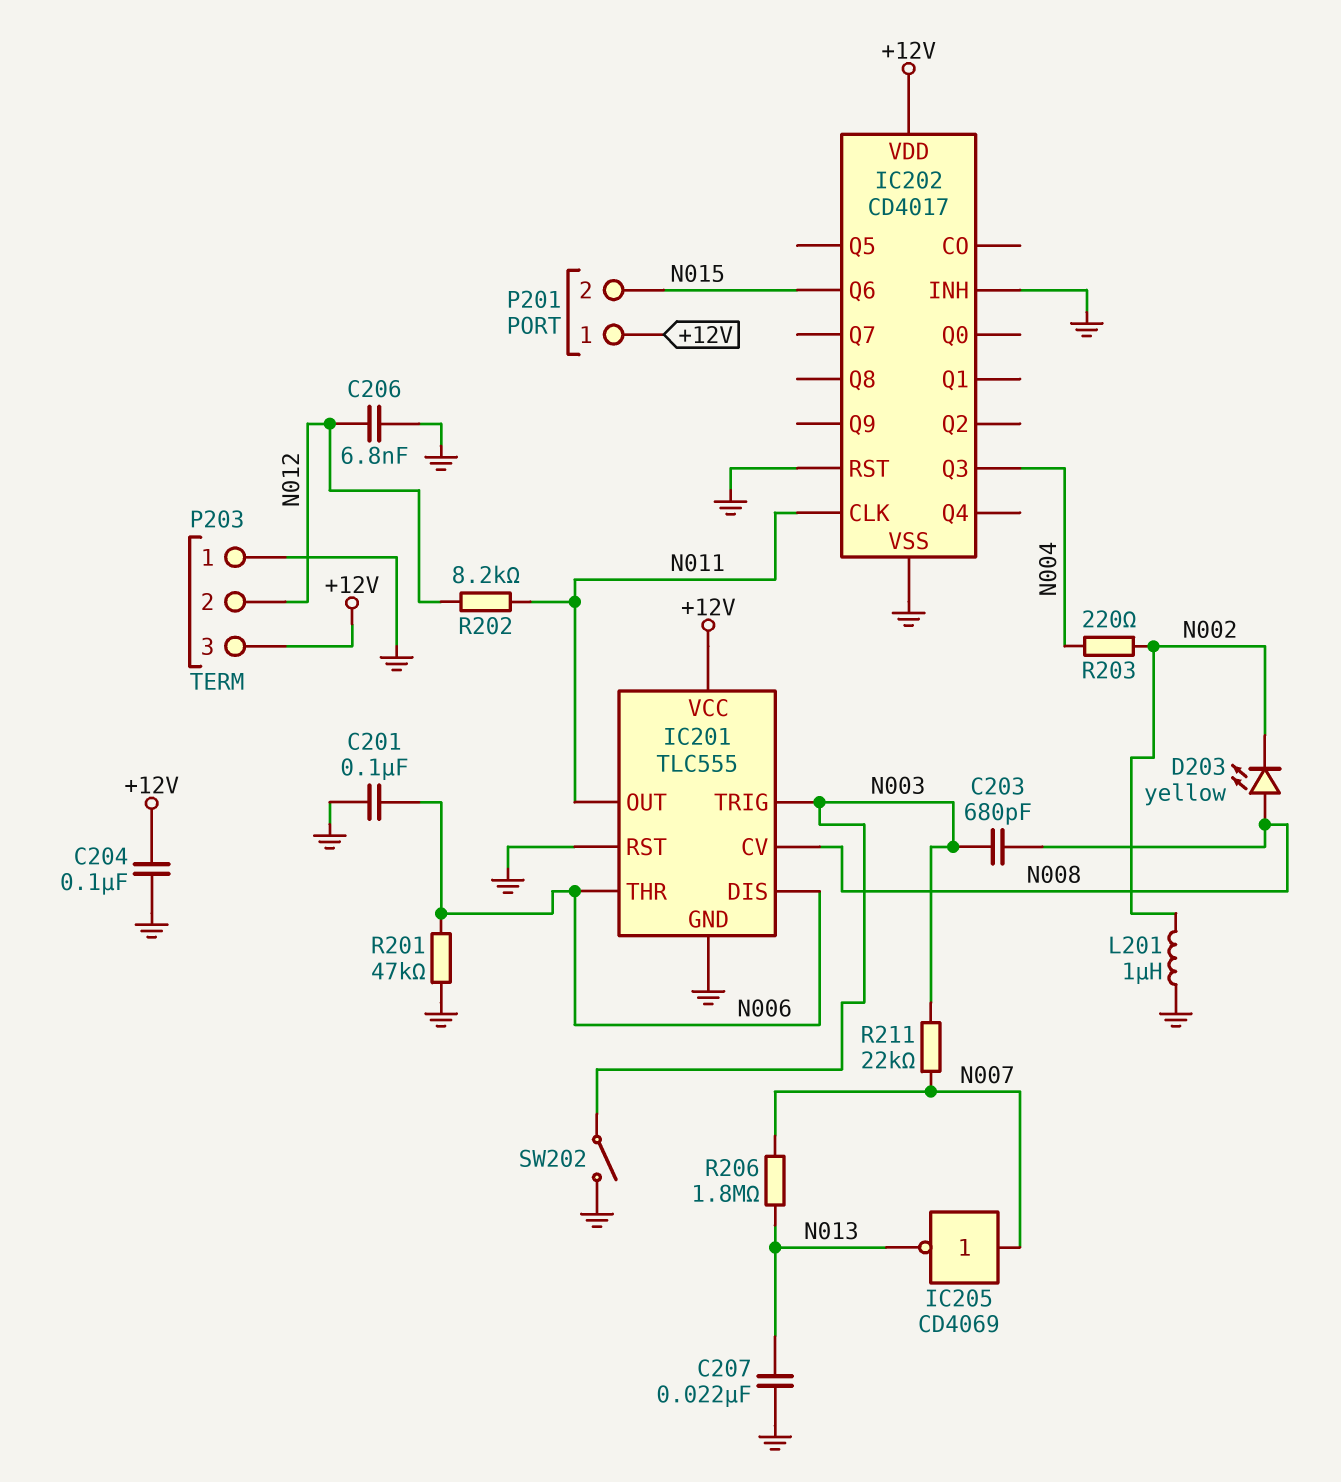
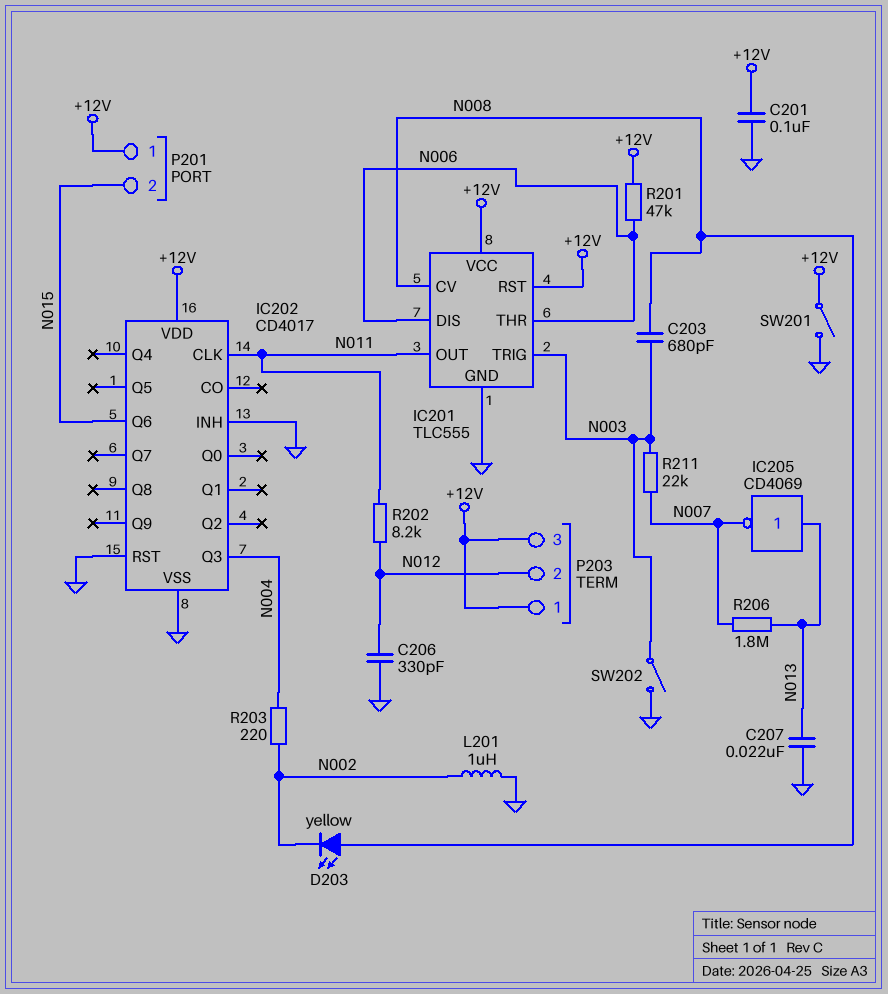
C201: 100nF (GND, N006) -> 100nF (+12V, GND)
C204: 100nF (+12V, GND) -> none
C206: 6.8nF (GND, N012) -> 330pF (GND, N012)
IC201 pin RST: GND -> +12V
IC205: NOT CD4069 (in N007, out N013) -> NOT CD4069 (in N013, out N007)
P203 pin 1: GND -> +12V
R201: 47k (GND, N006) -> 47k (+12V, N006)
SW201: none -> switch (+12V, GND)

